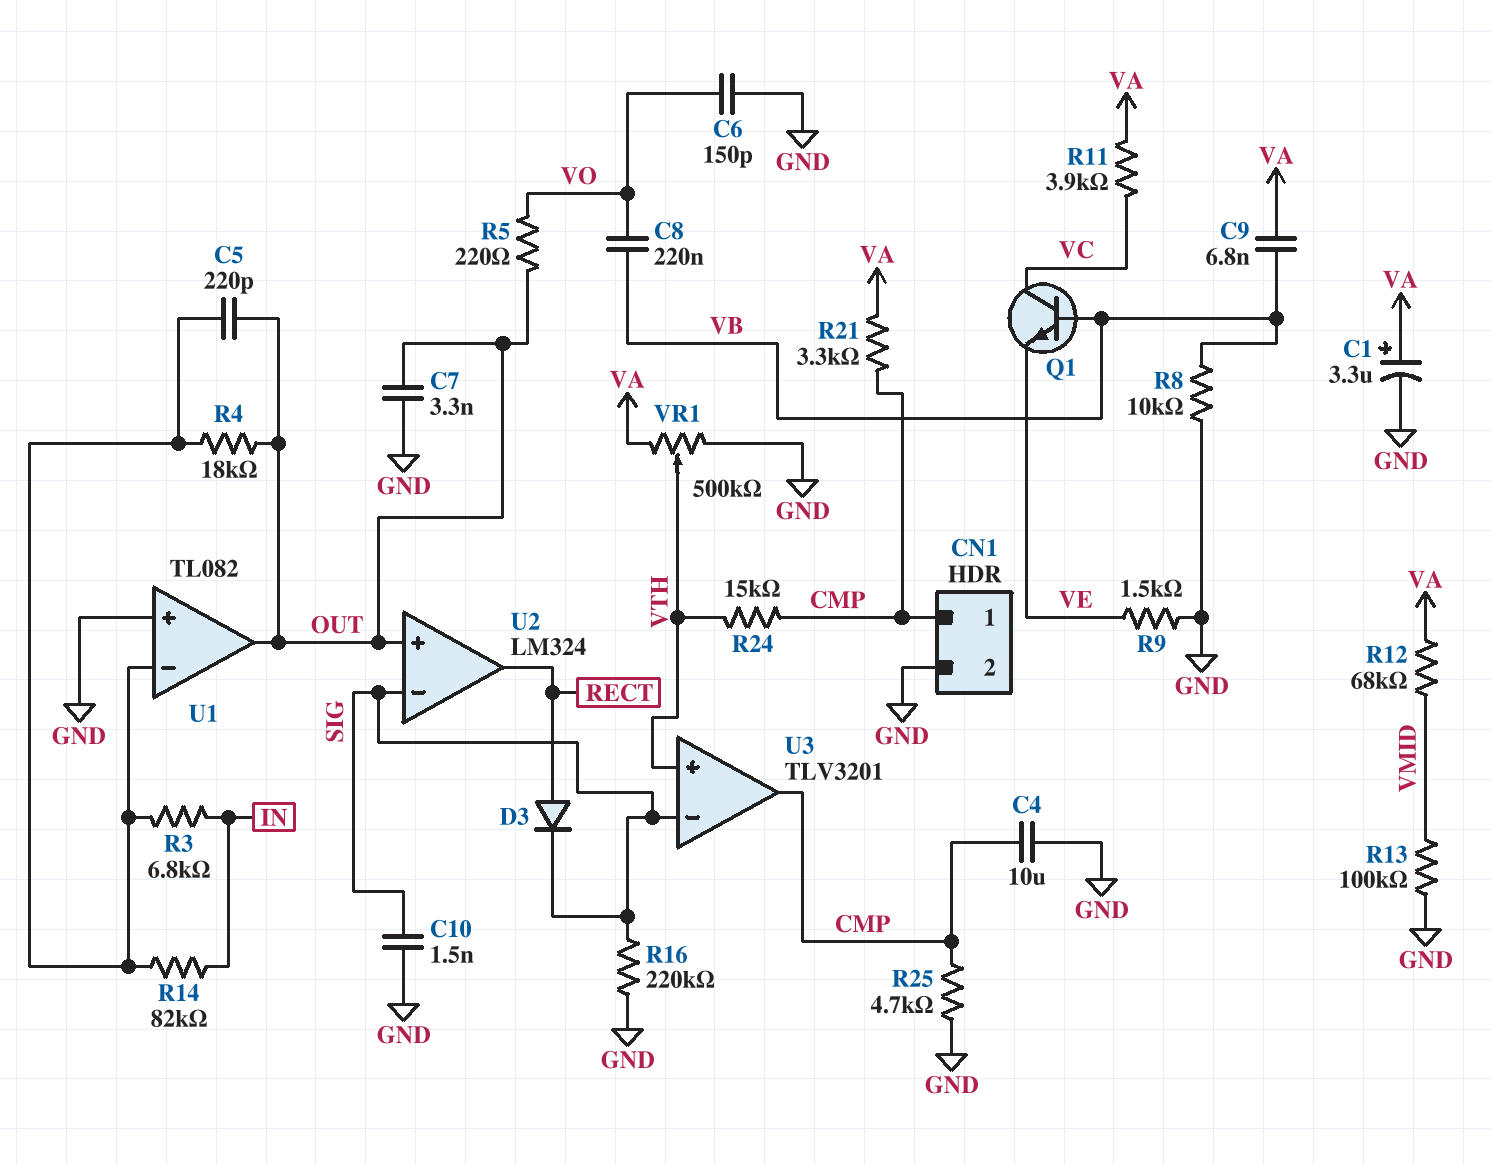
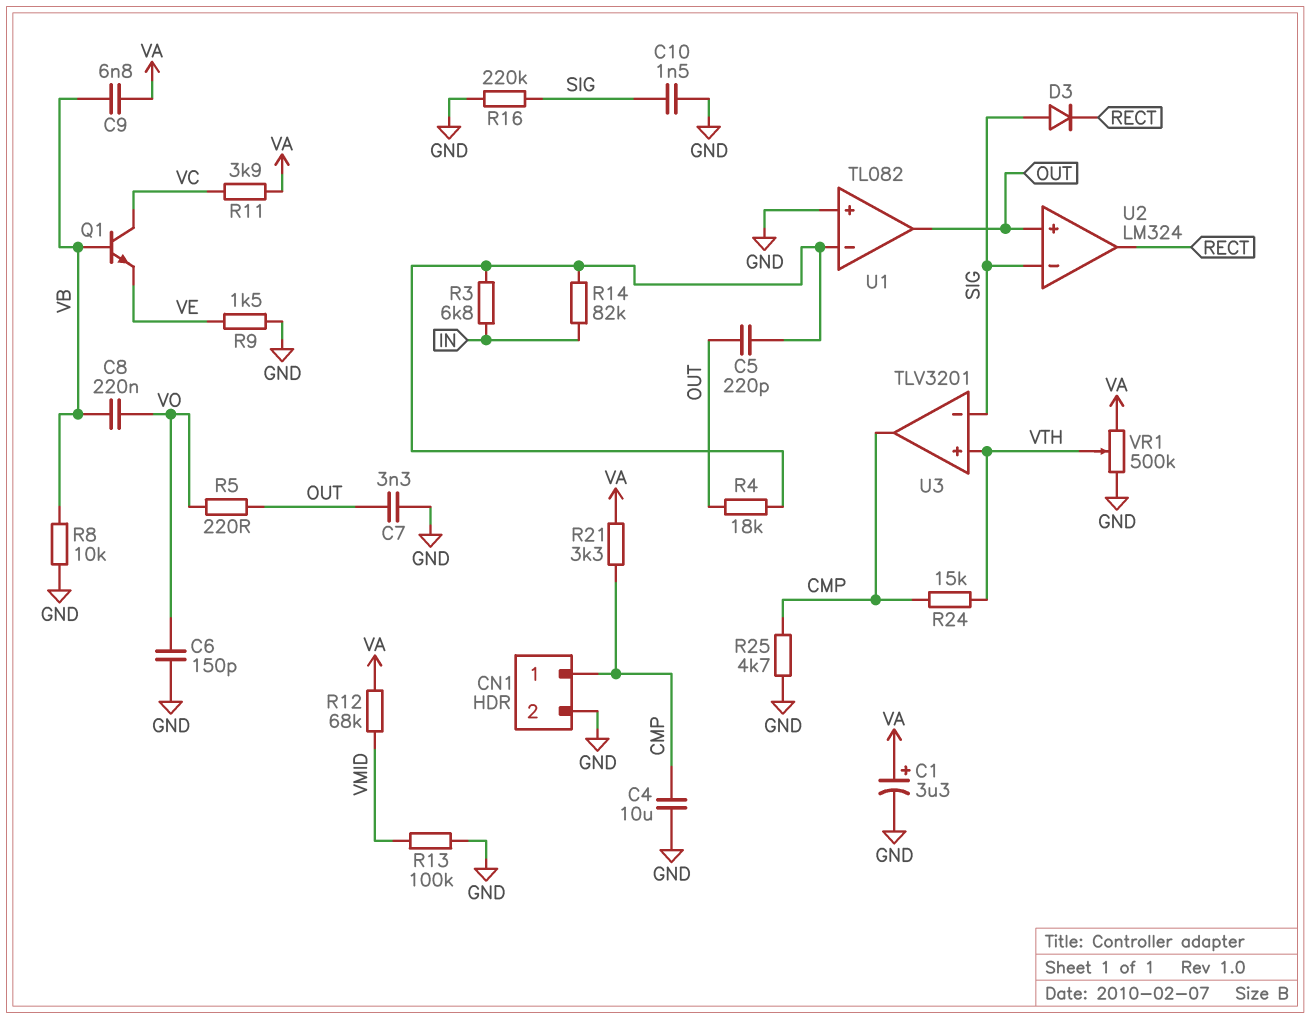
D3: diode (A RECT, K SIG) -> diode (A SIG, K RECT)

